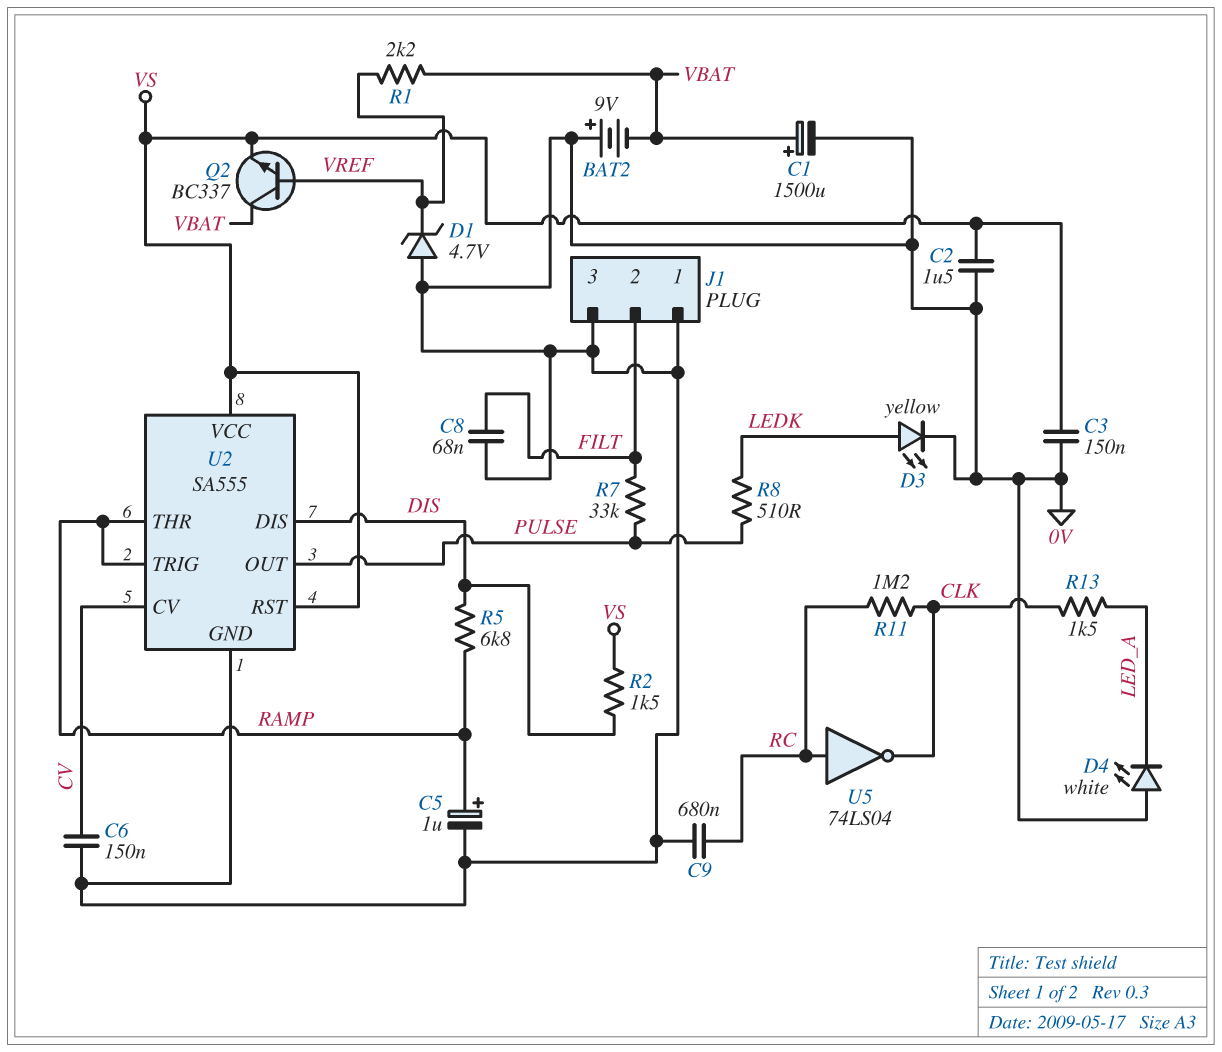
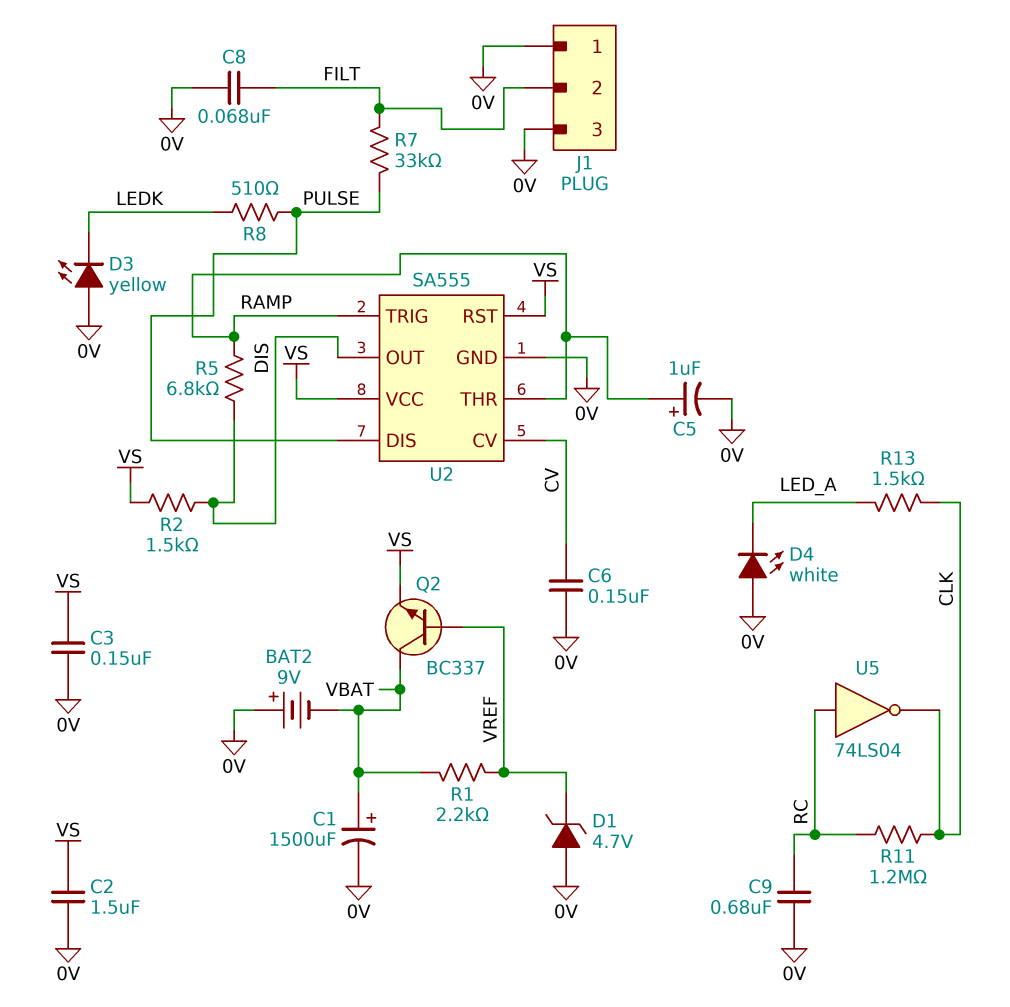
D3: LED yellow (A LEDK, K 0V) -> LED yellow (A 0V, K LEDK)
U2 pin DIS: DIS -> PULSE
U2 pin OUT: PULSE -> DIS

